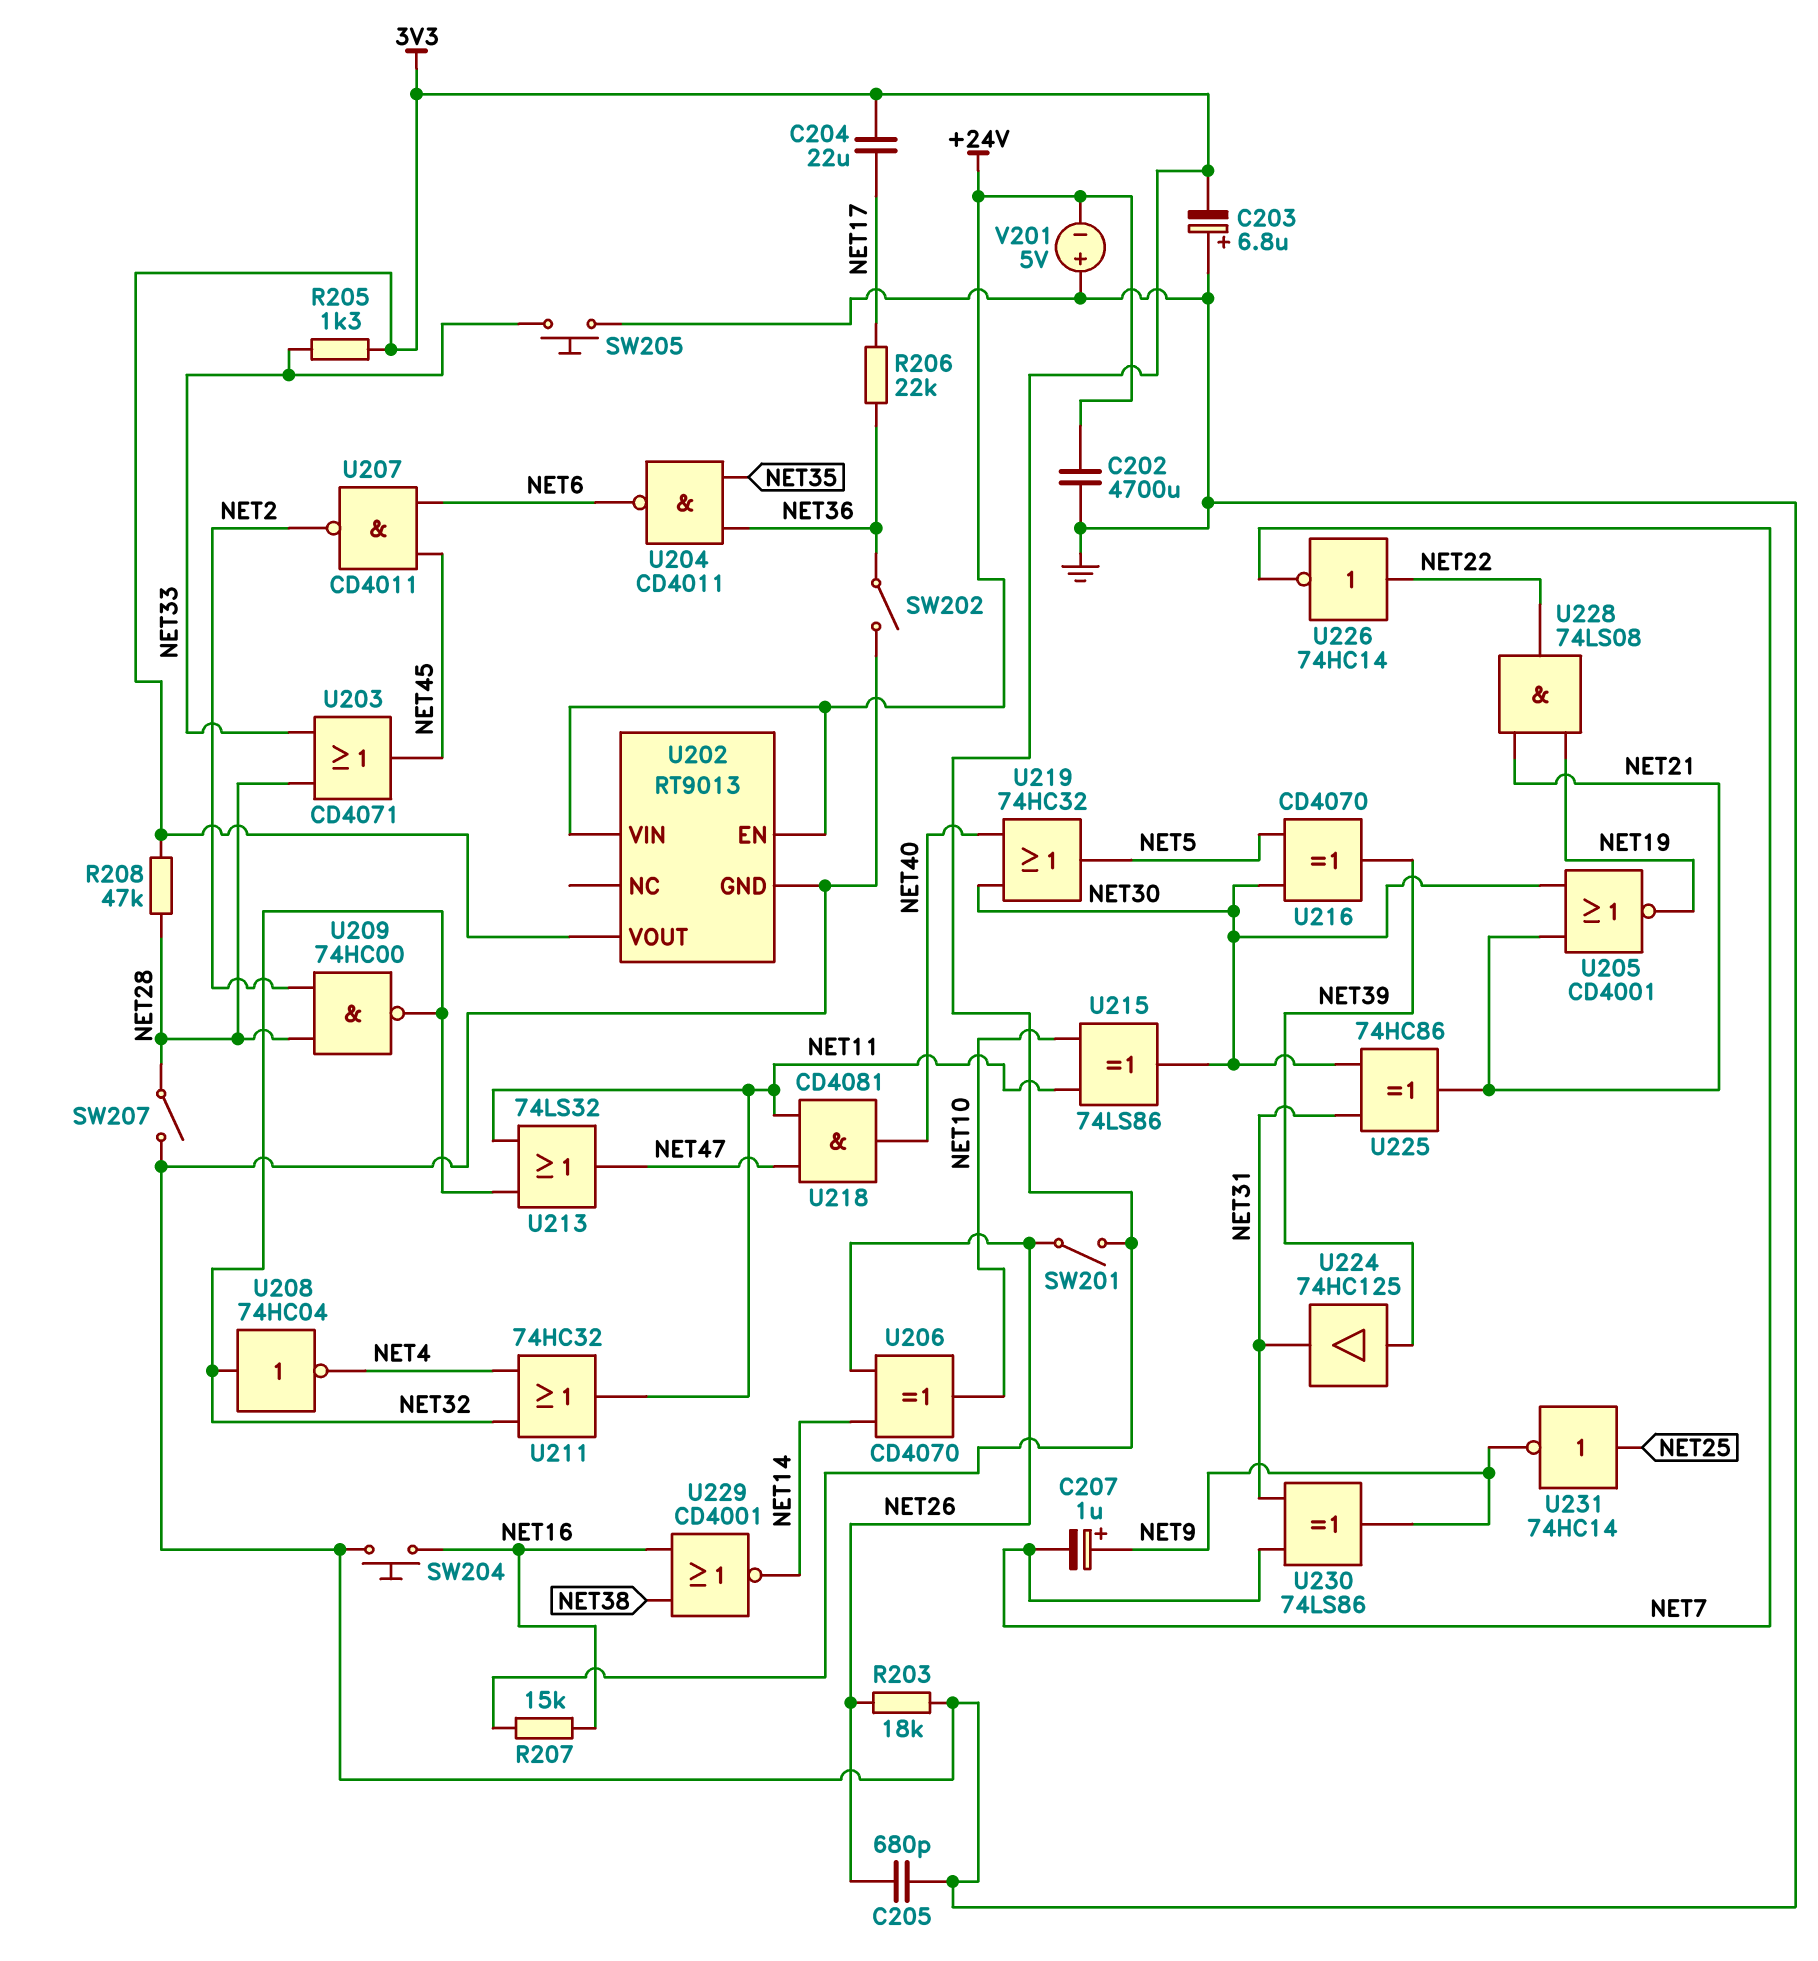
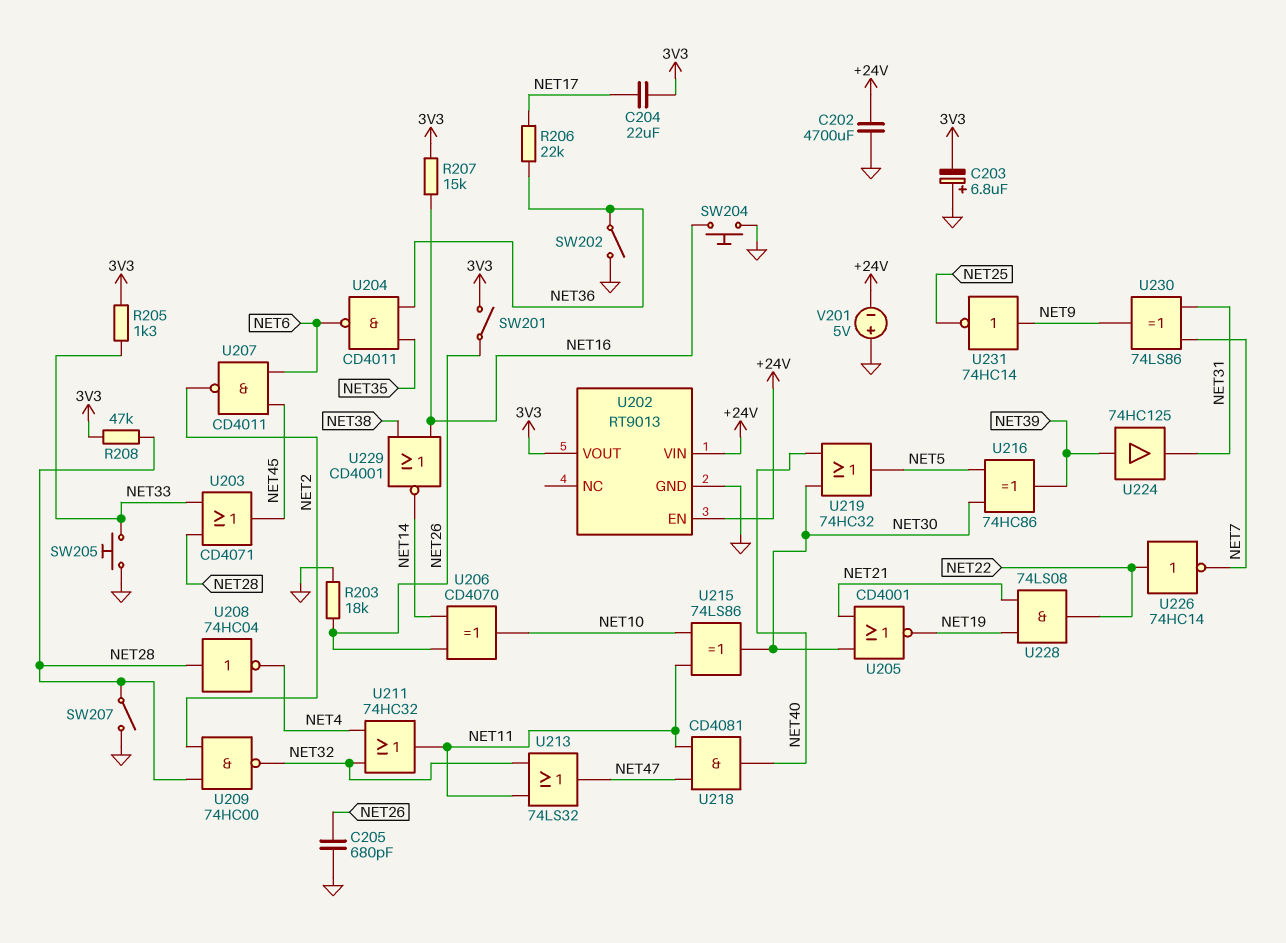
C207: 1uF (plus NET9, minus NET7) -> none
U208: NOT 74HC04 (in NET32, out NET4) -> NOT 74HC04 (in NET28, out NET4)
U216: XOR CD4070 (in NET5, in NET30, out NET39) -> XOR 74HC86 (in NET5, in NET30, out NET39)
U225: XOR 74HC86 (in NET30, in NET31, out NET21) -> none
U231: NOT 74HC14 (in NET25, out NET9) -> NOT 74HC14 (in NET9, out NET25)

